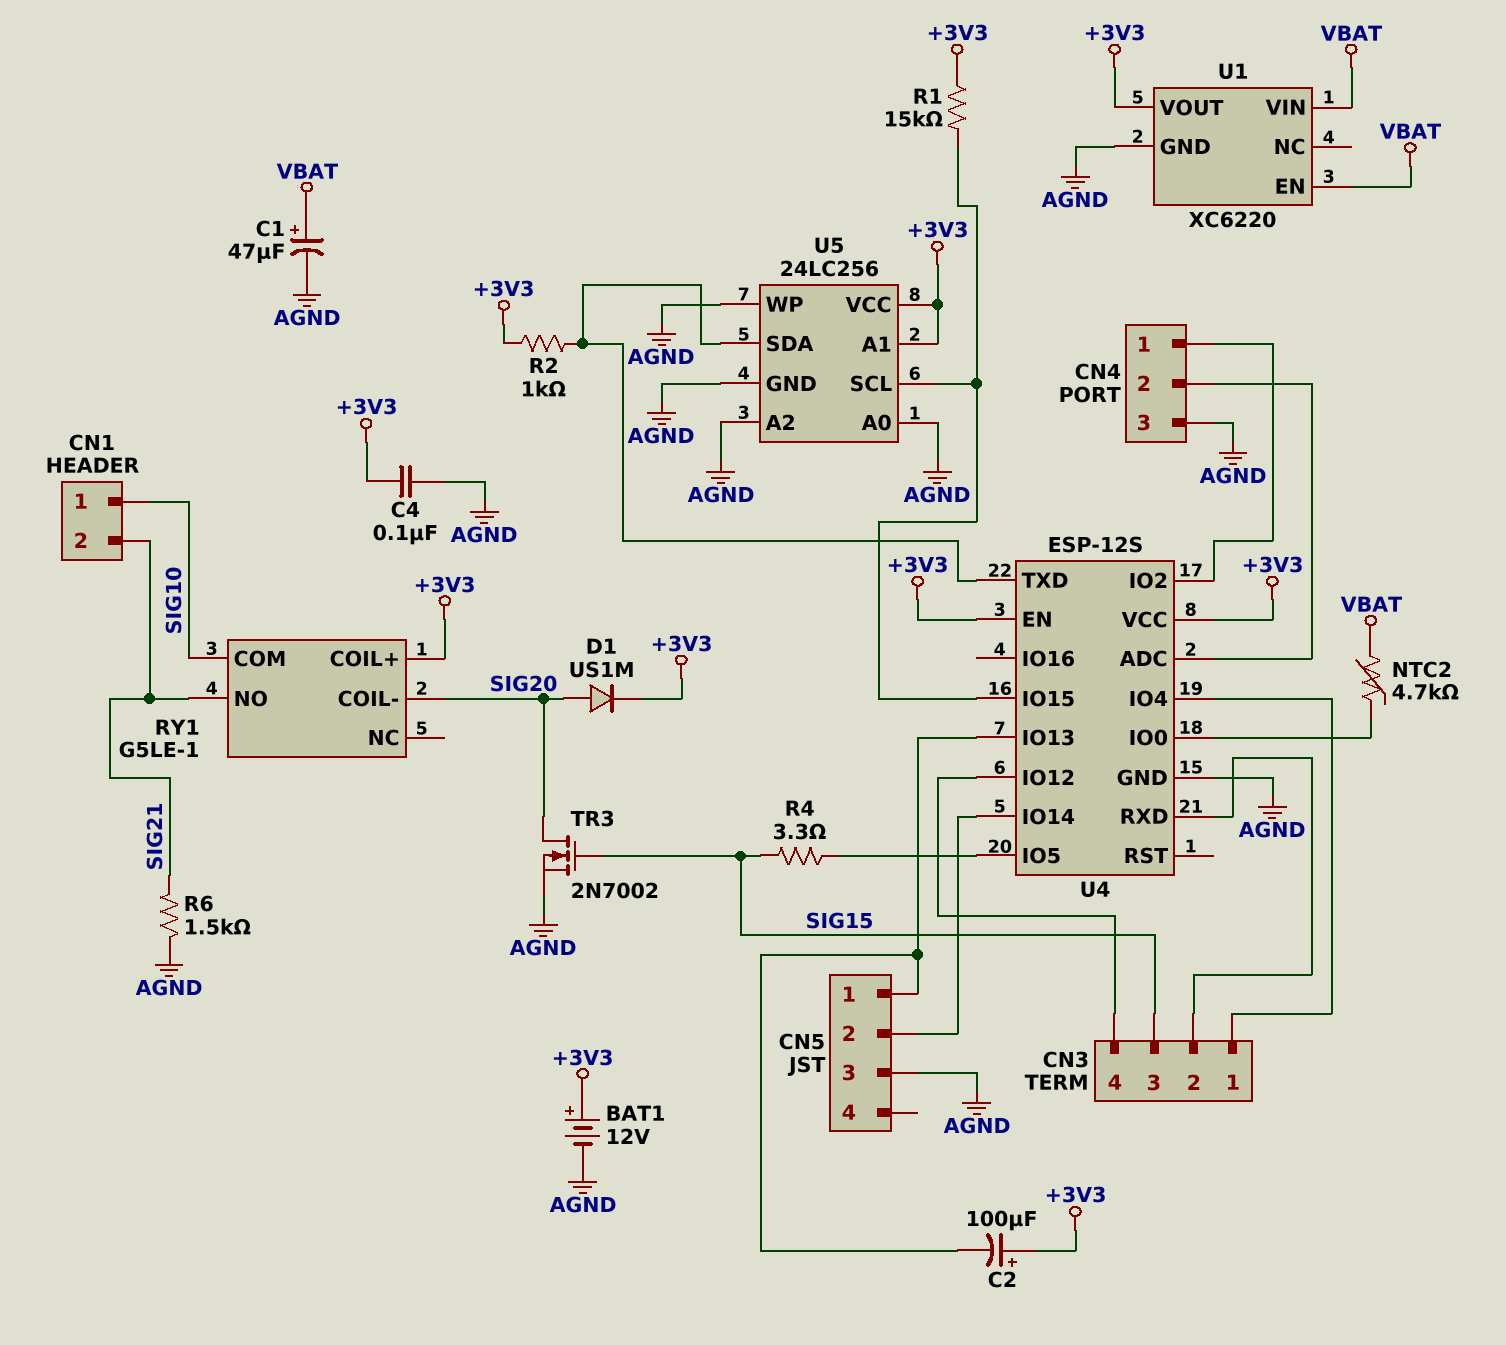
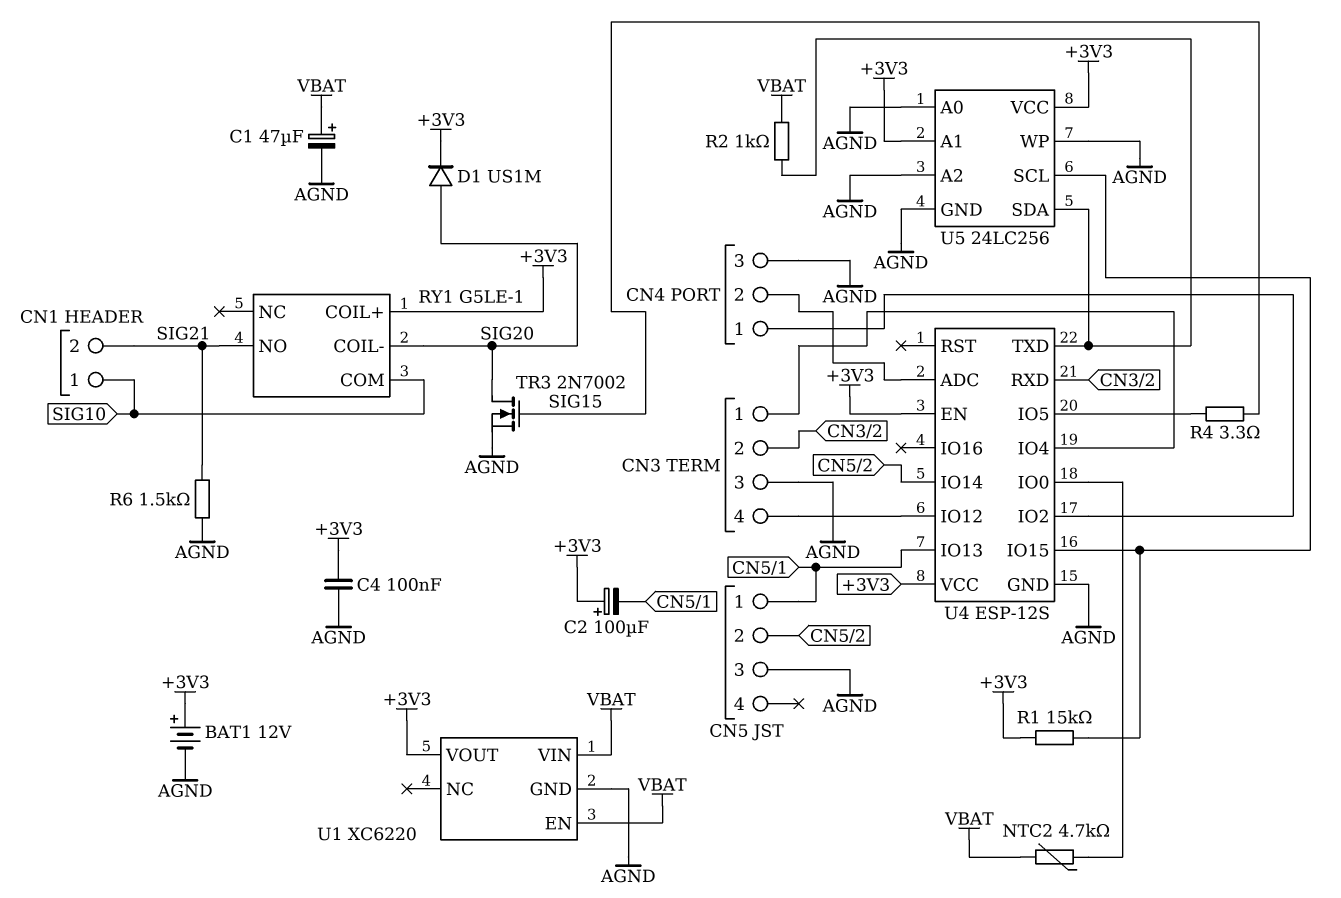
CN3 pin 3: SIG15 -> AGND
R2: 1k (+3V3, U4/TXD) -> 1k (U4/TXD, VBAT)

